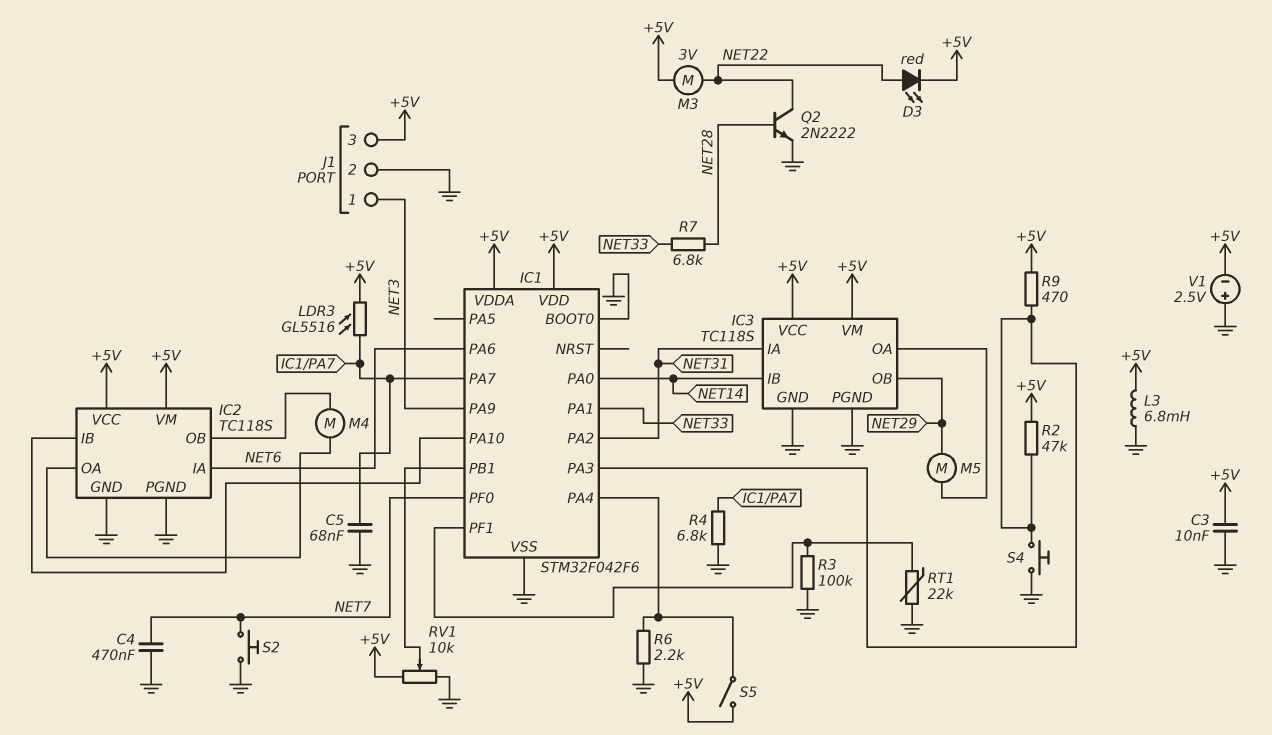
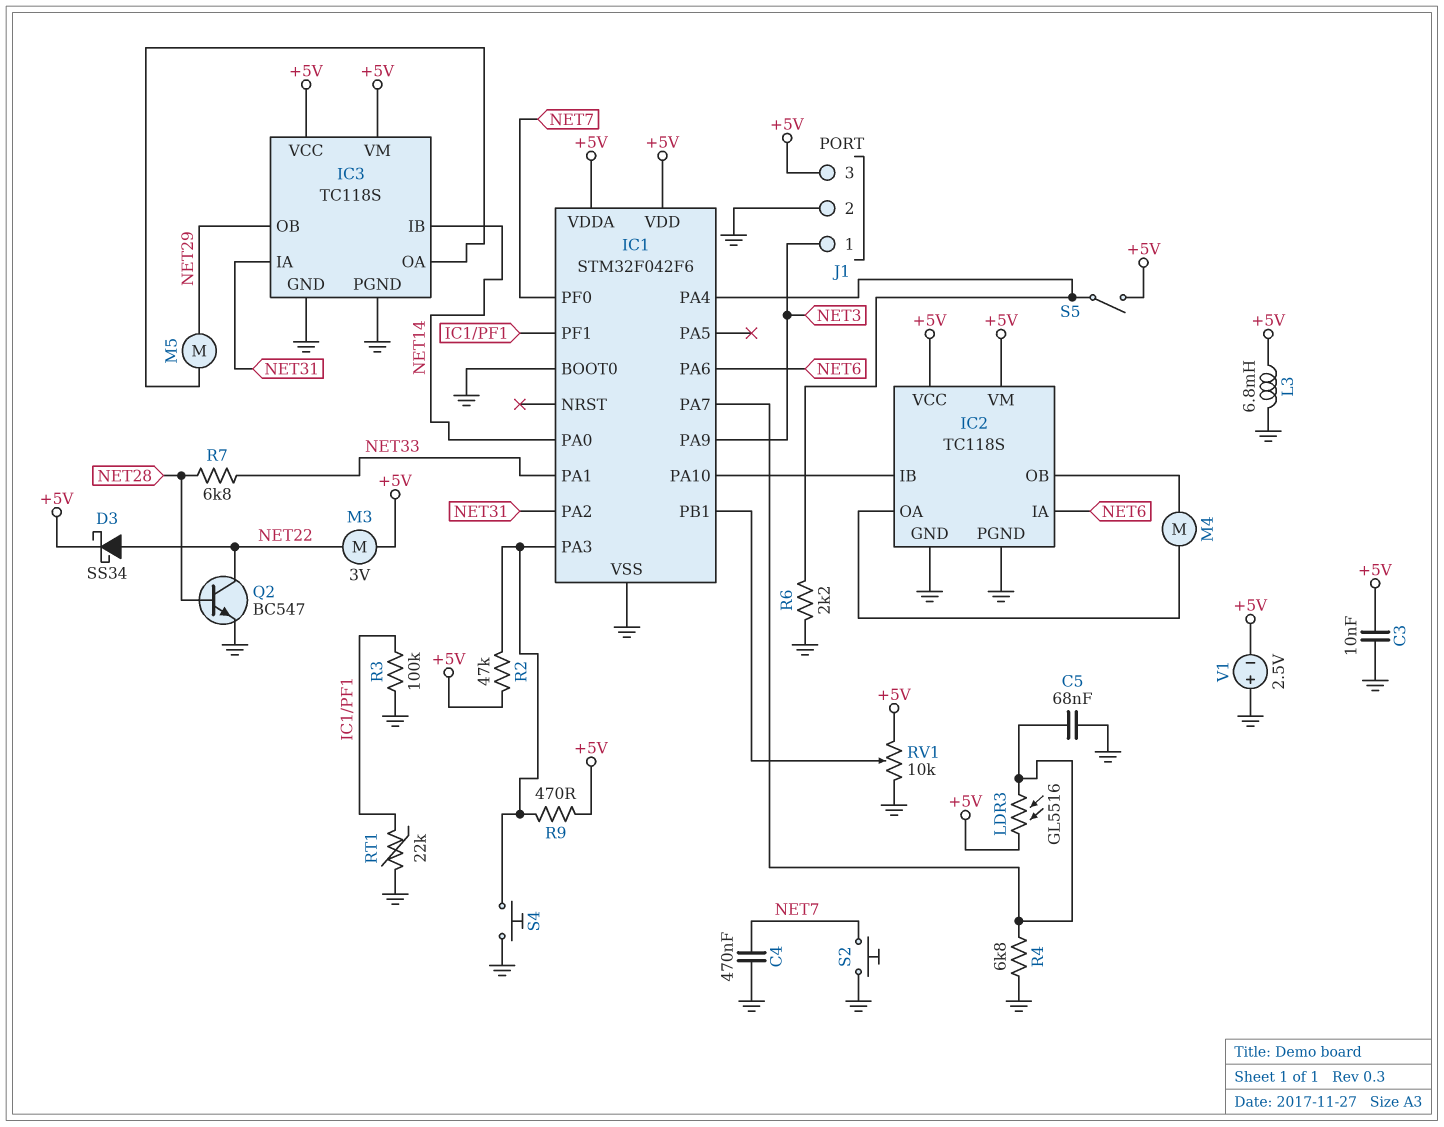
D3: LED red (A NET22, K +5V) -> schottky SS34 (A NET22, K +5V)
Q2: NPN 2N2222 (B NET28, C NET22, E GND) -> NPN BC547 (B NET28, C NET22, E GND)

